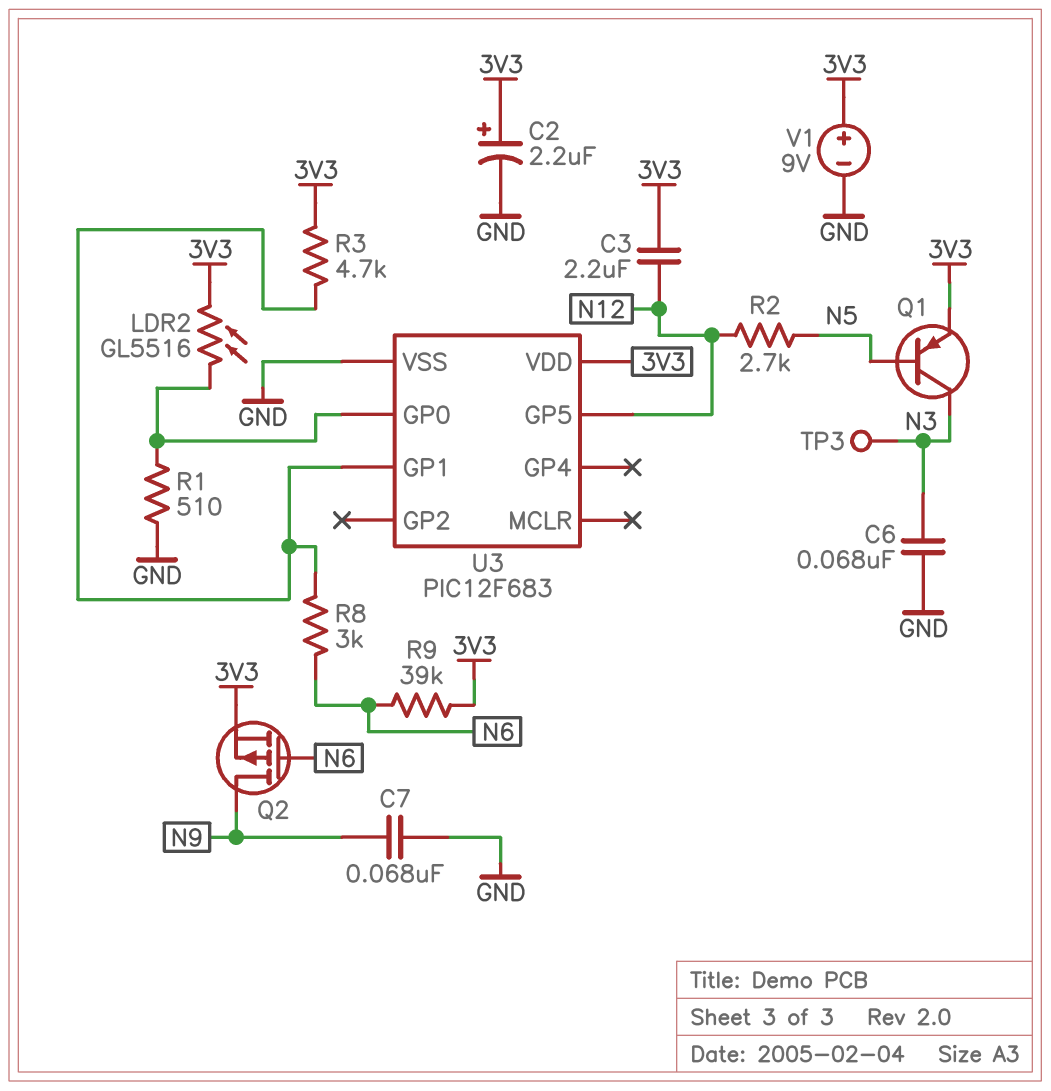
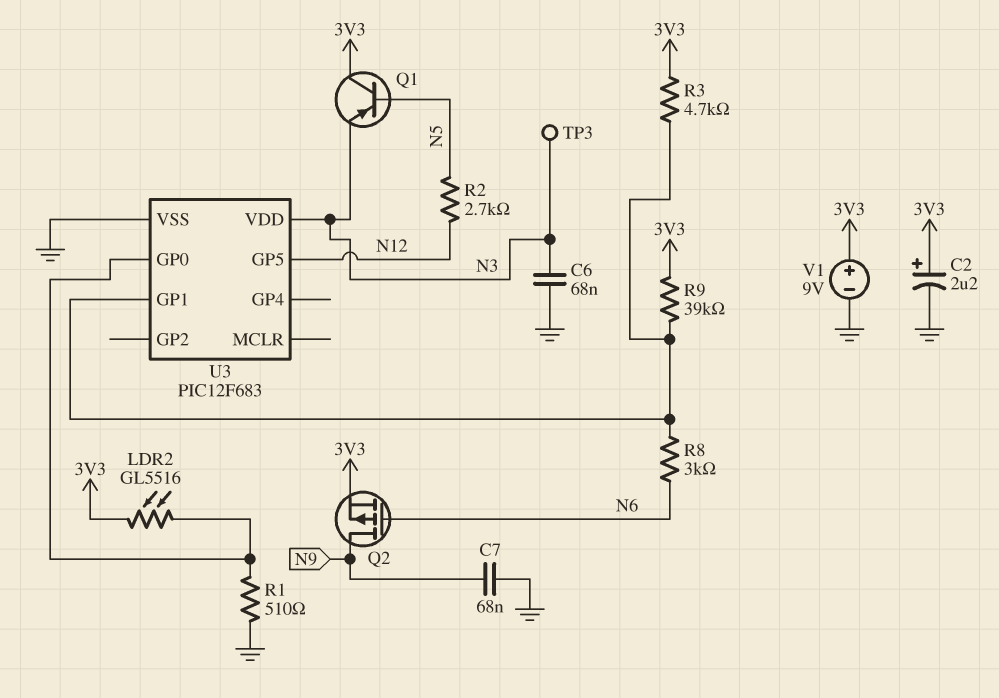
C3: 2.2uF (3V3, N12) -> none
Q1: PNP (B N5, C N3, E 3V3) -> PNP (B N5, C 3V3, E N3)
R9: 39k (3V3, N6) -> 39k (3V3, U3/GP1)
U3 pin VDD: 3V3 -> N3

